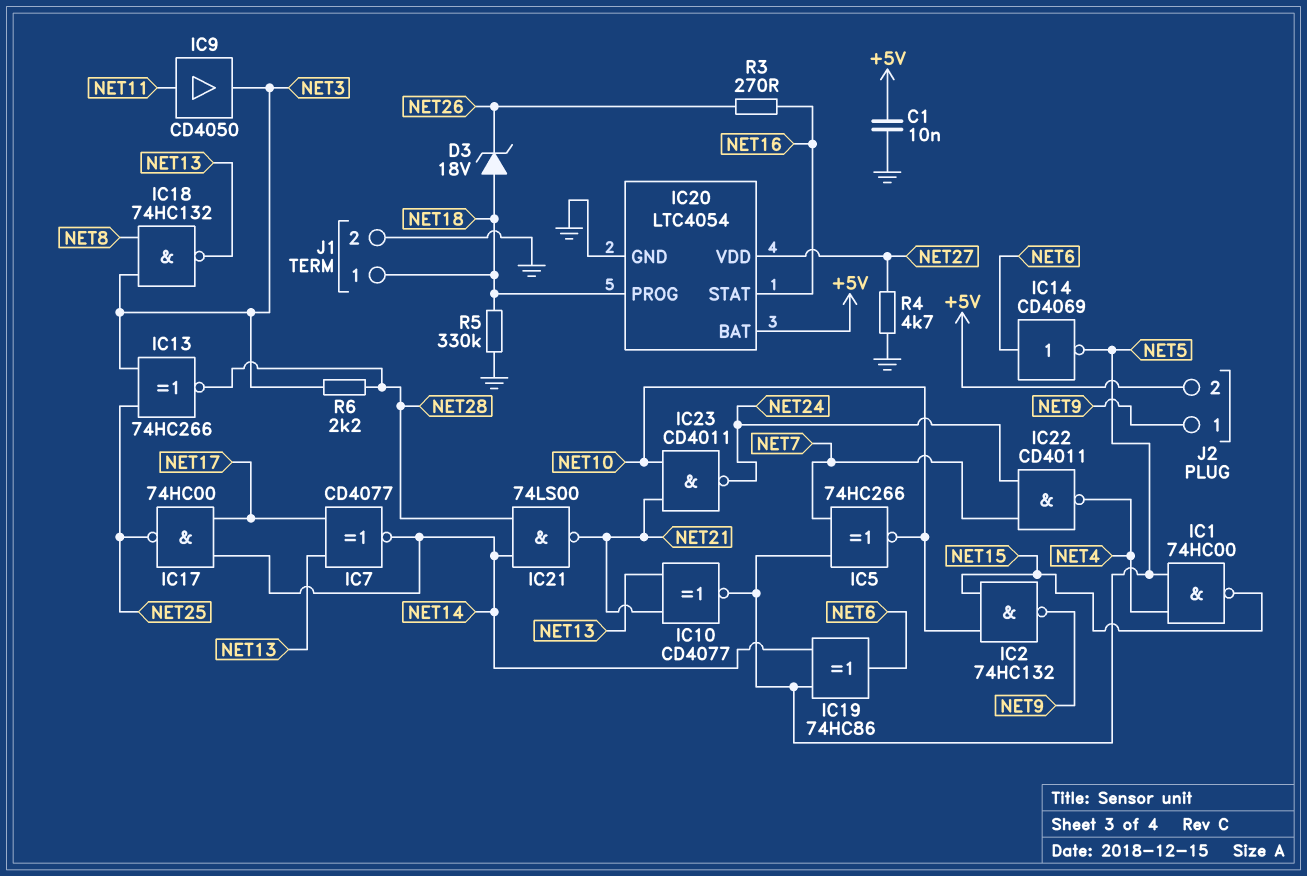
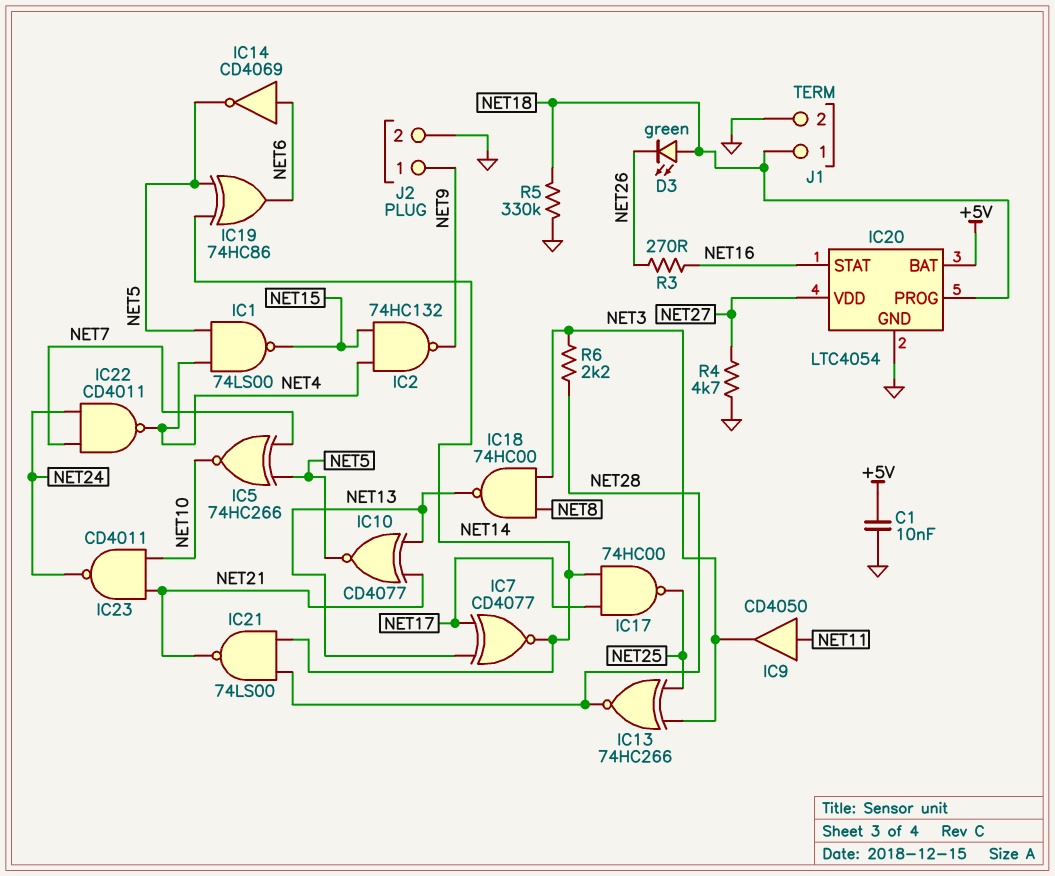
D3: zener 18V (A NET18, K NET26) -> LED green (A NET18, K NET26)
IC1: NAND 74HC00 (in NET4, in NET5, out NET15) -> NAND 74LS00 (in NET4, in NET5, out NET15)
IC2: NAND 74HC132 (in NET10, in NET15, out NET9) -> NAND 74HC132 (in NET4, in NET15, out NET9)
IC18: NAND 74HC132 (in NET3, in NET8, out NET13) -> NAND 74HC00 (in NET3, in NET8, out NET13)
J2 pin 2: +5V -> GND

